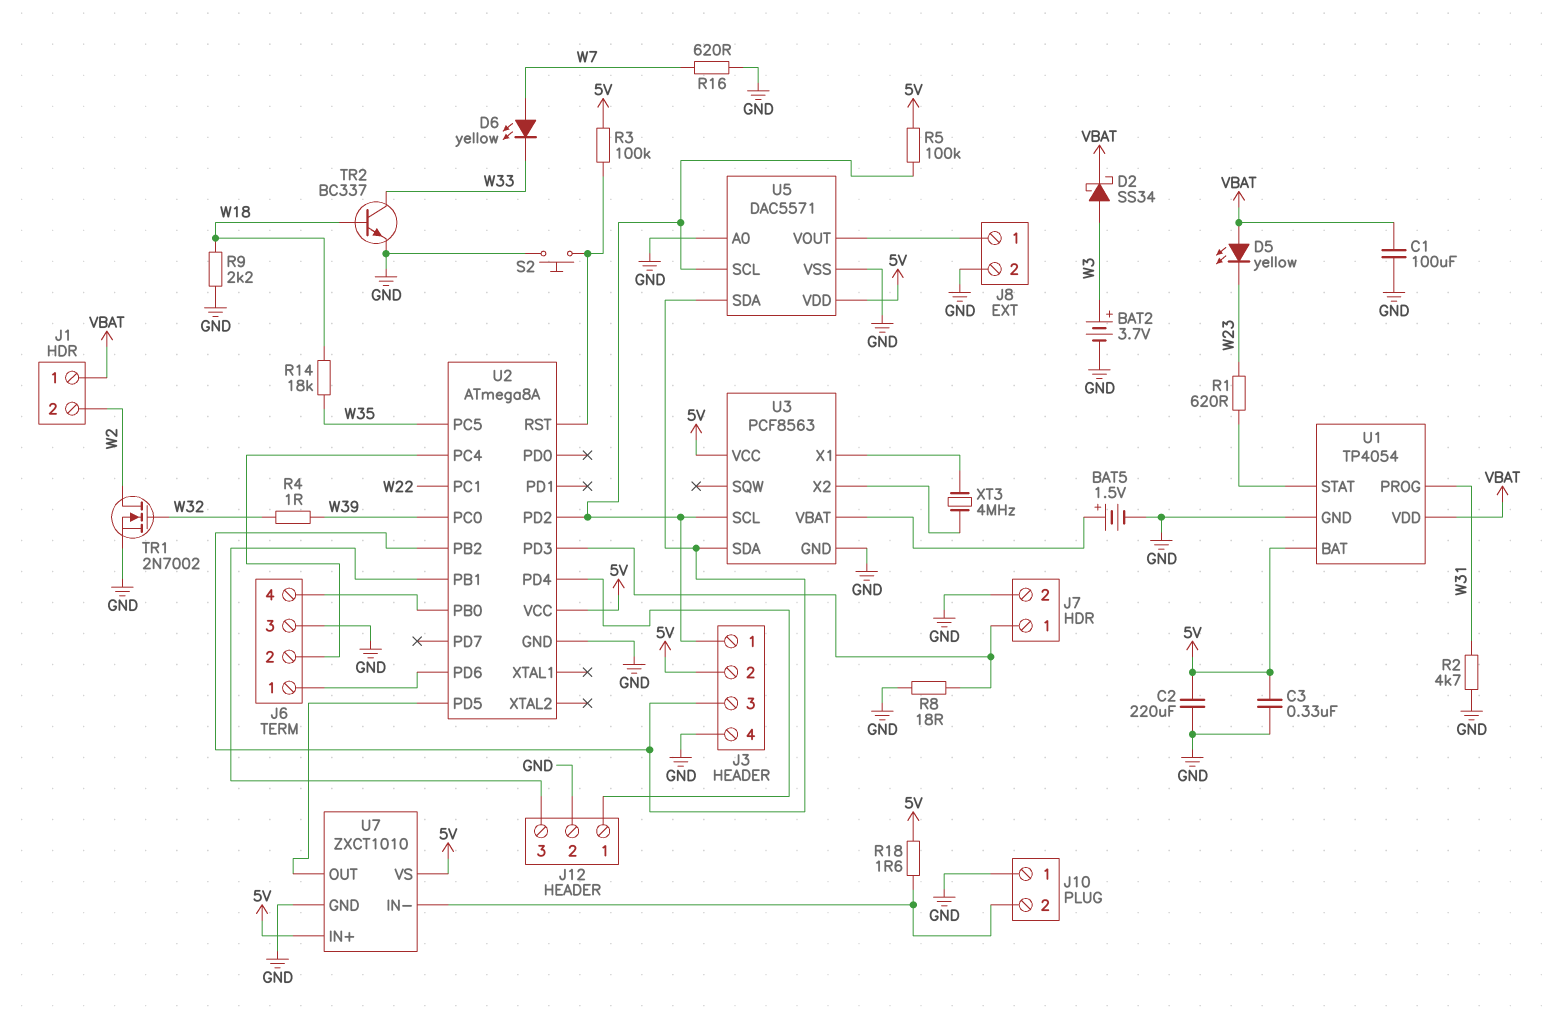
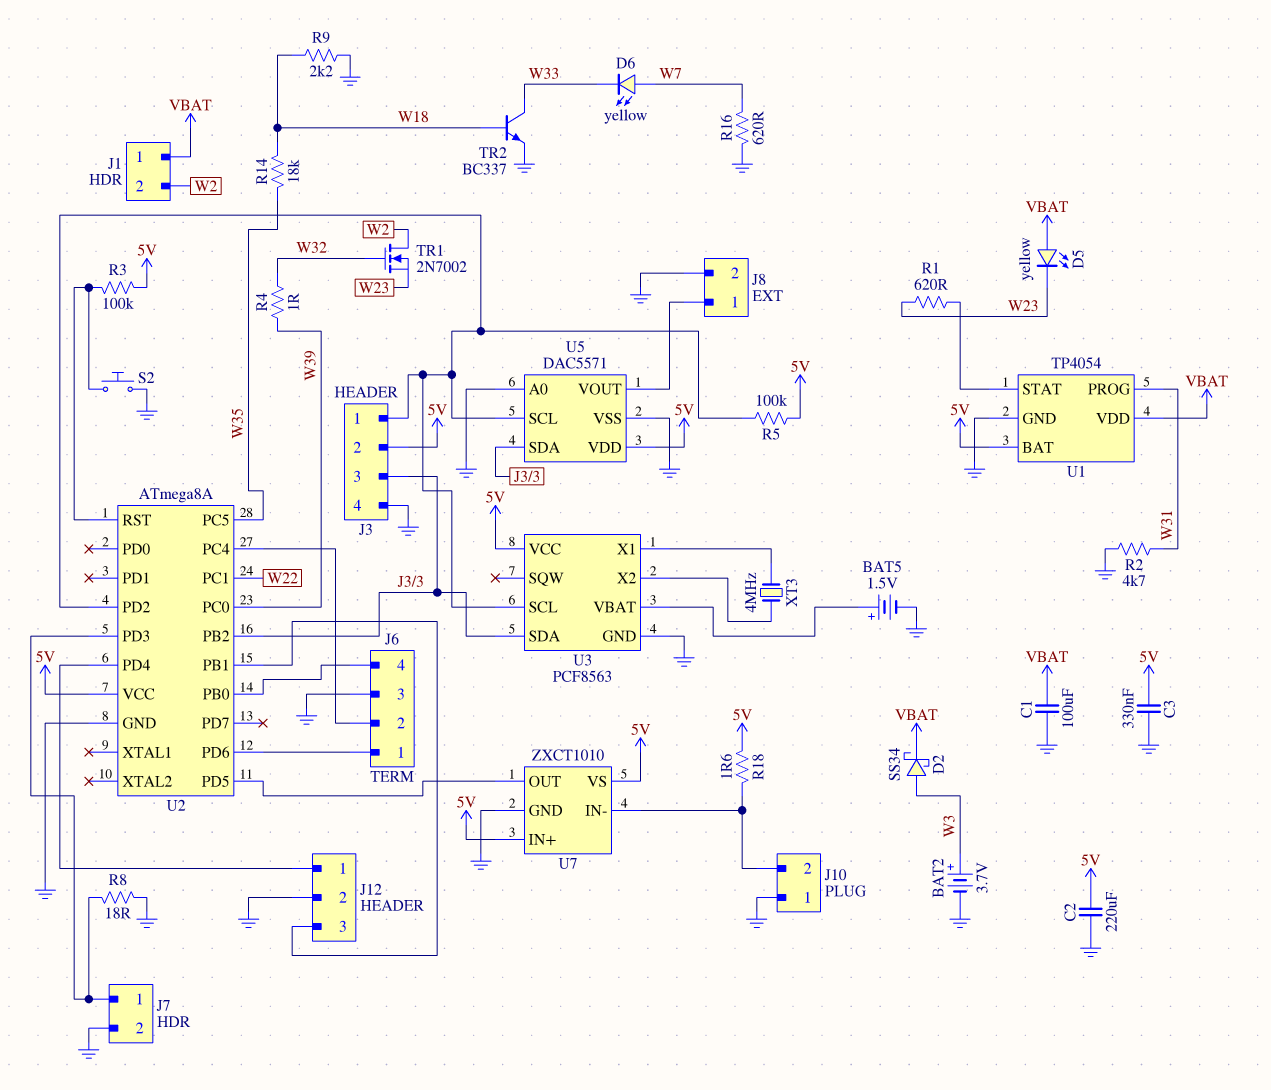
TR1: NMOS 2N7002 (G W32, D W2, S GND) -> NMOS 2N7002 (G W32, D W2, S W23)

